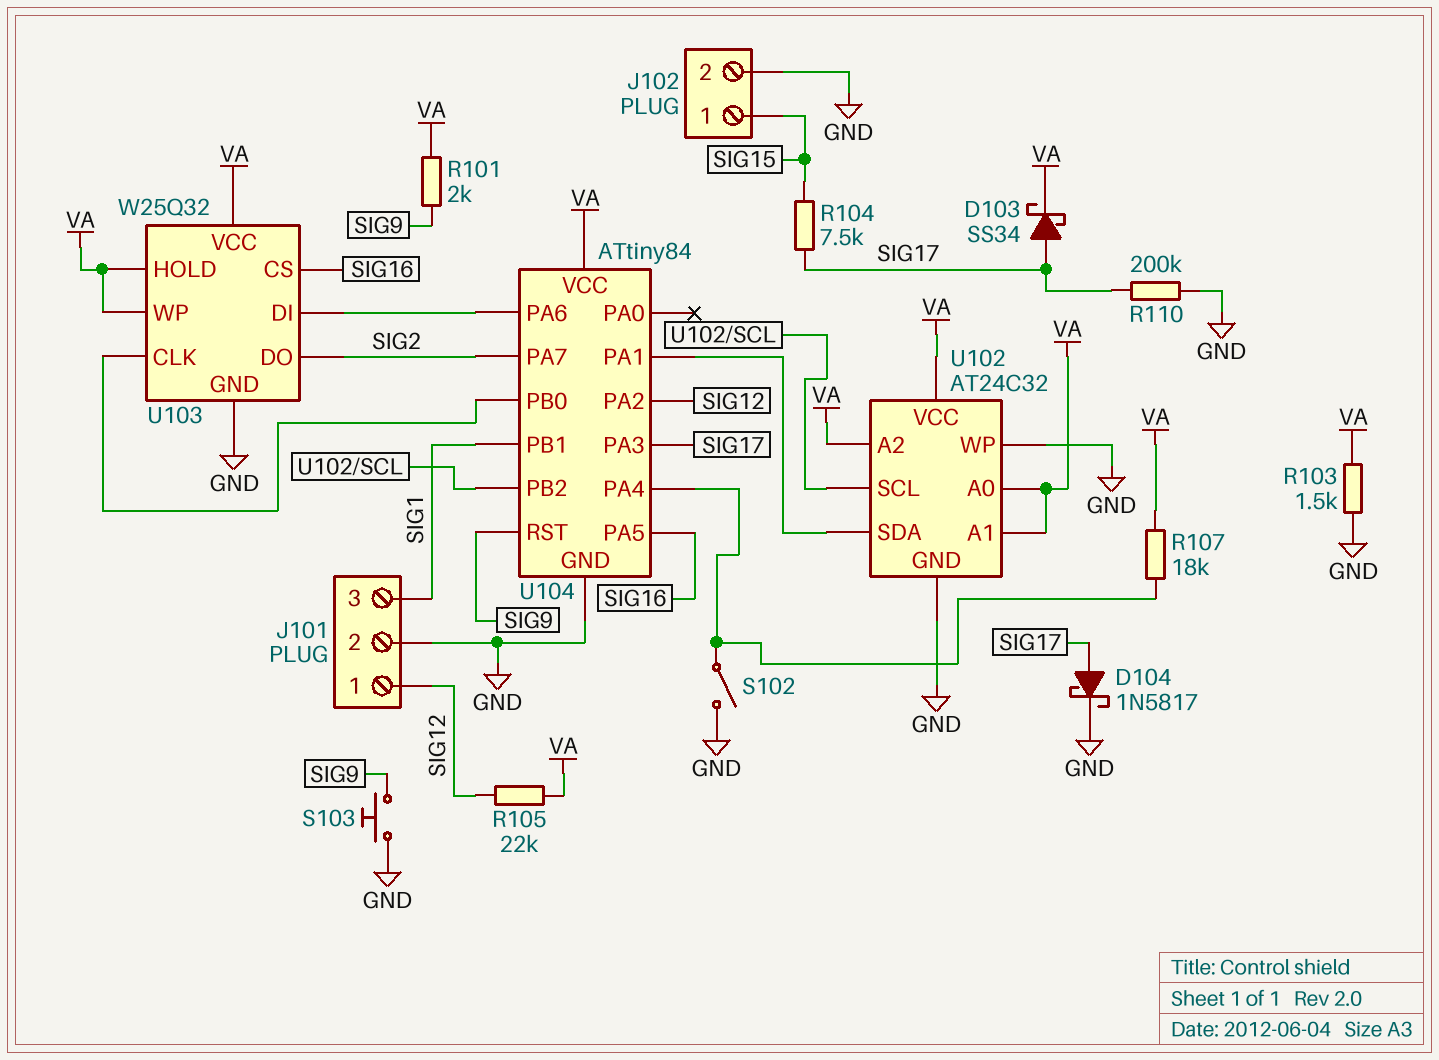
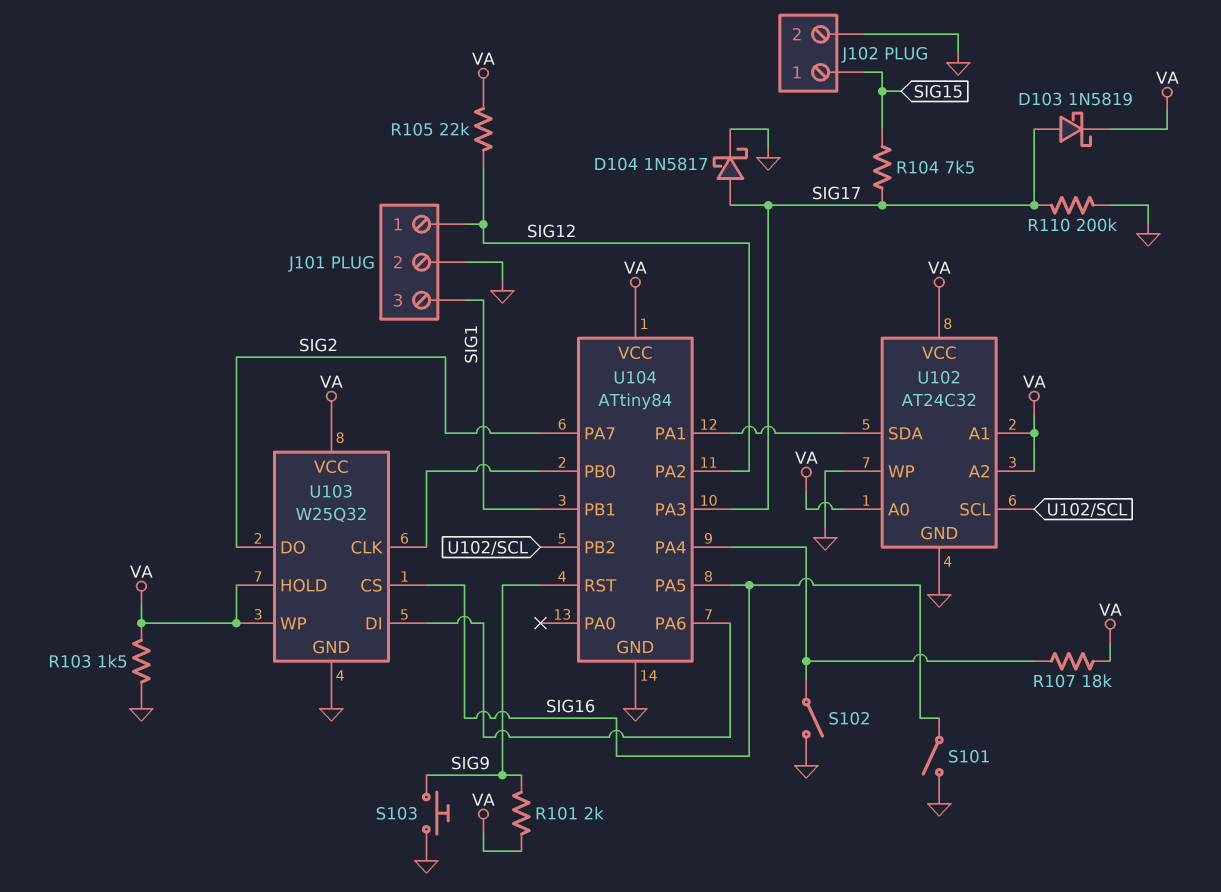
D103: schottky SS34 (A SIG17, K VA) -> schottky 1N5819 (A SIG17, K VA)
S101: none -> switch (GND, SIG16)

